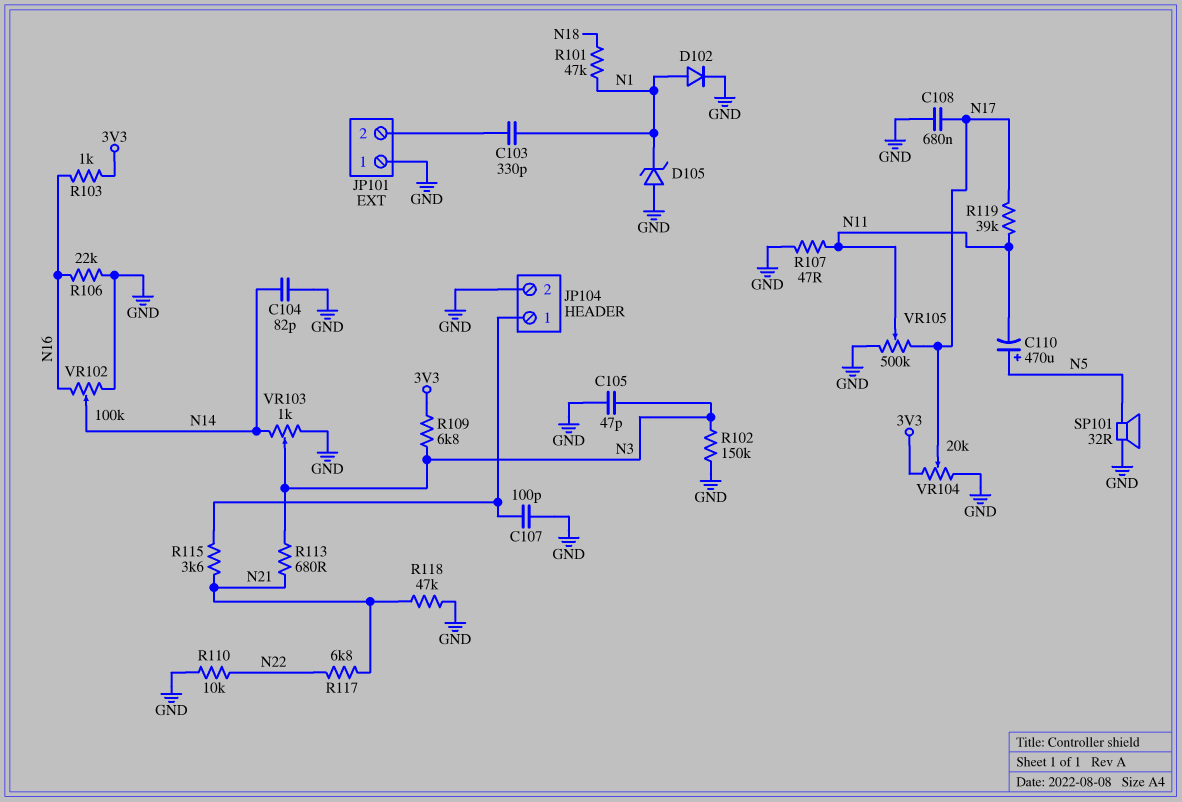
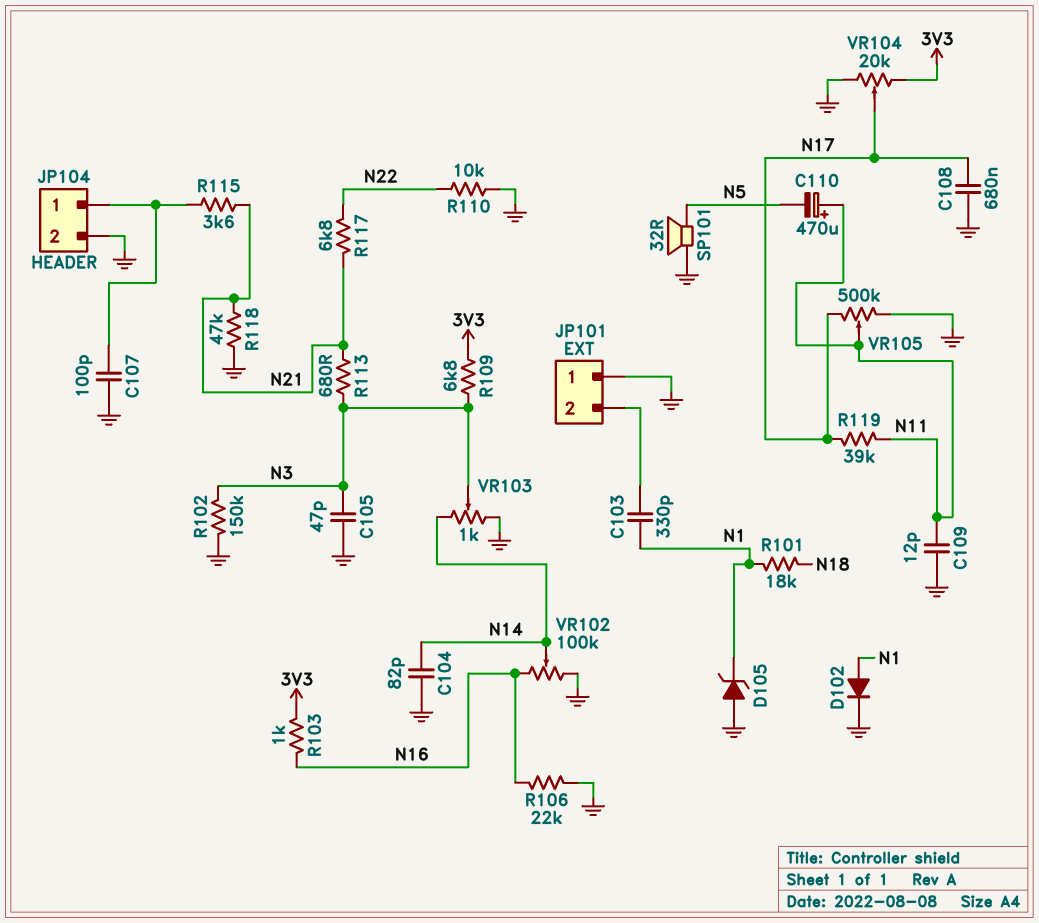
C109: none -> 12pF (GND, N11)
C110: 470uF (plus N5, minus N11) -> 470uF (plus N11, minus N5)
R101: 47k (N1, N18) -> 18k (N1, N18)
R107: 47 (GND, N11) -> none

